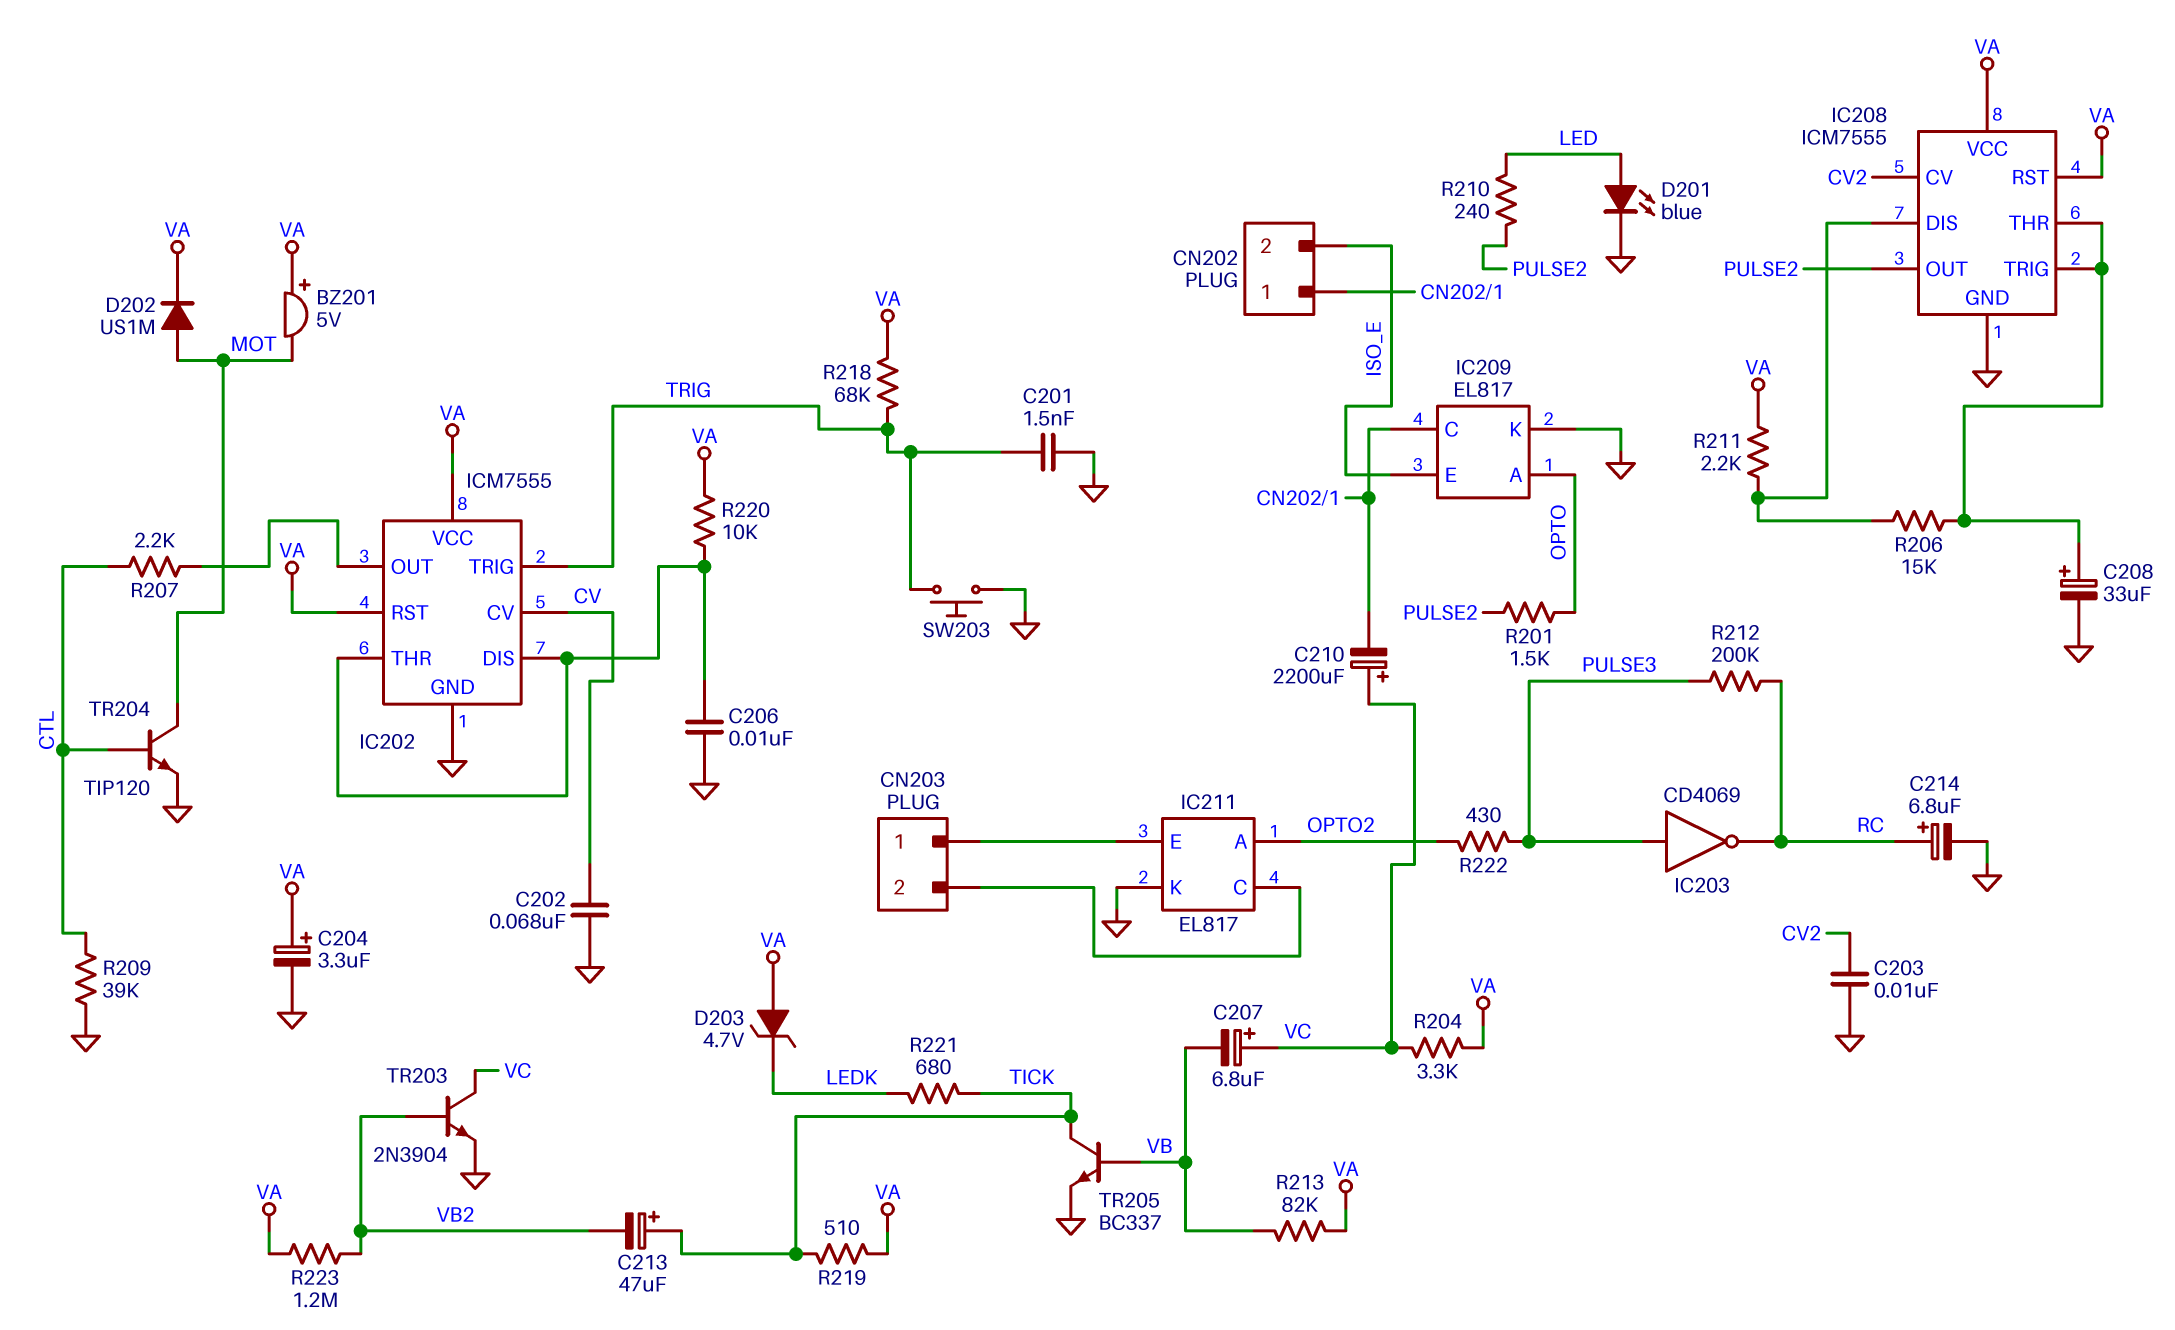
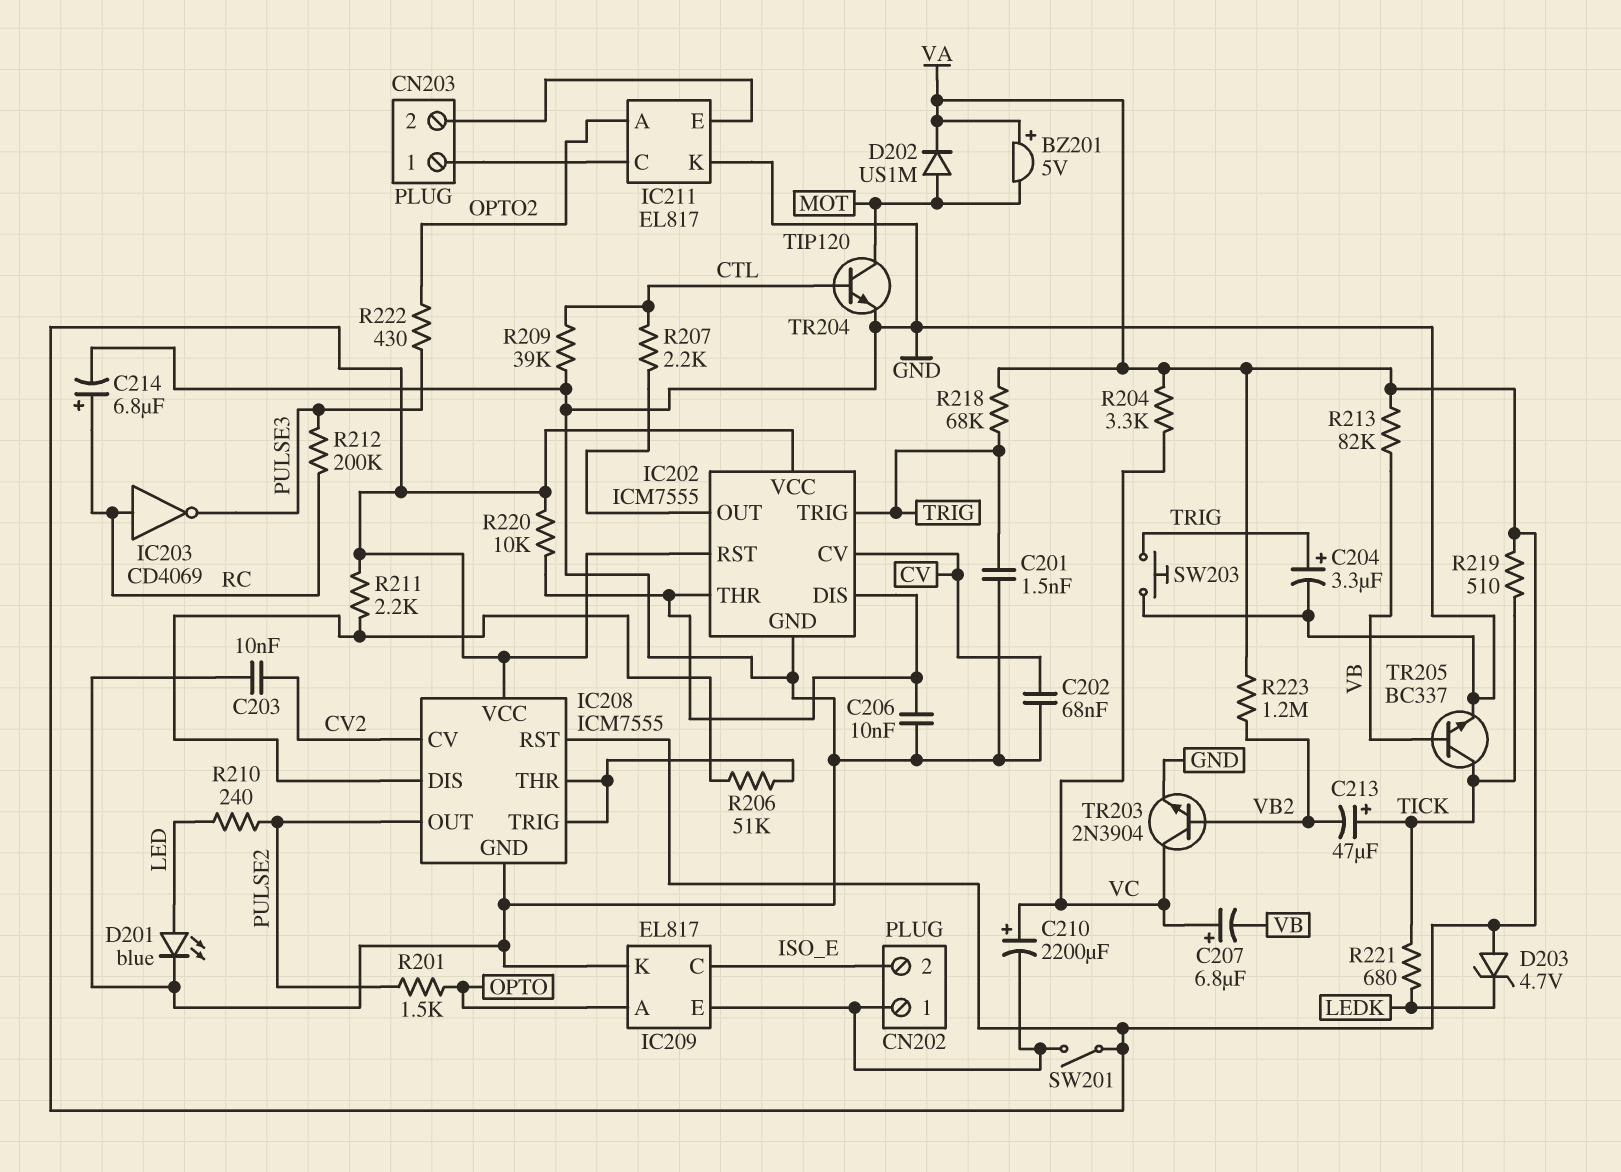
C204: 3.3uF (plus VA, minus GND) -> 3.3uF (plus TRIG, minus GND)
C208: 33uF (plus IC208/THR, minus GND) -> none
IC203: NOT CD4069 (in PULSE3, out RC) -> NOT CD4069 (in RC, out PULSE3)
IC209 pin C: CN202/1 -> ISO_E
IC209 pin E: ISO_E -> CN202/1
IC211 pin C: CN203/2 -> CN203/1
IC211 pin E: CN203/1 -> CN203/2
R206: 15k (IC208/DIS, IC208/THR) -> 51k (IC208/DIS, IC208/THR)
SW201: none -> switch (CN202/1, VA)

